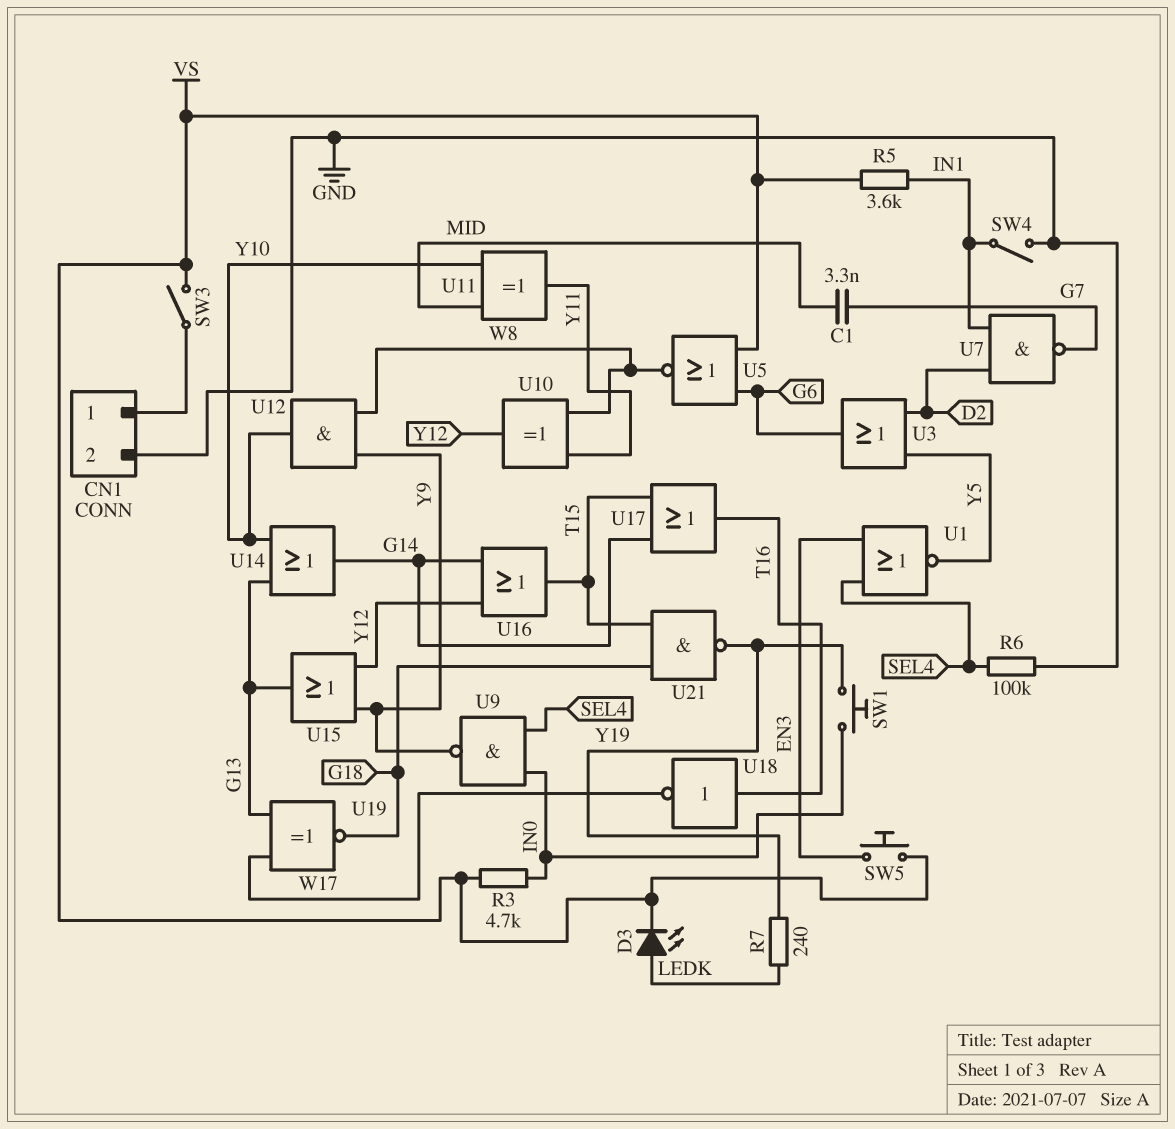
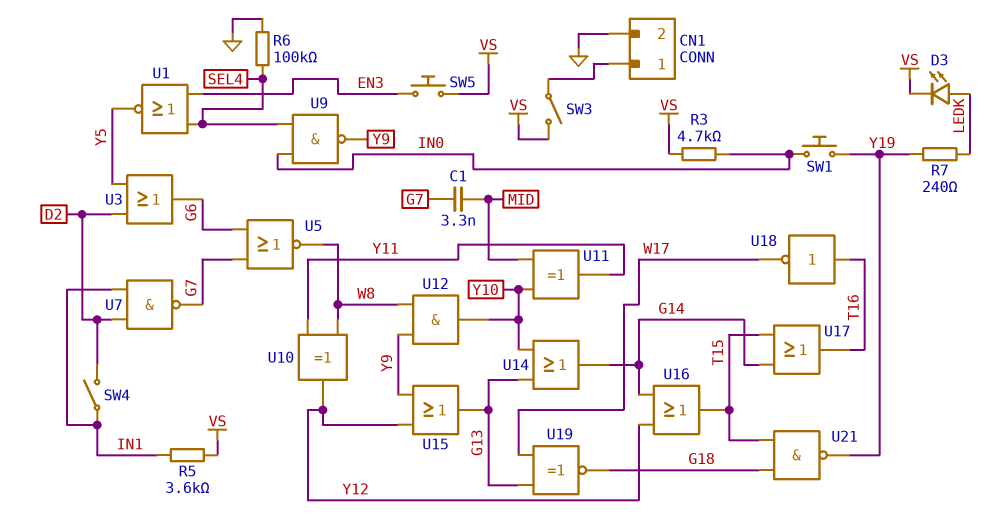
SW4: switch (GND, IN1) -> switch (D2, IN1)
U5: NOR (in G6, in VS, out W8) -> NOR (in G6, in G7, out W8)

